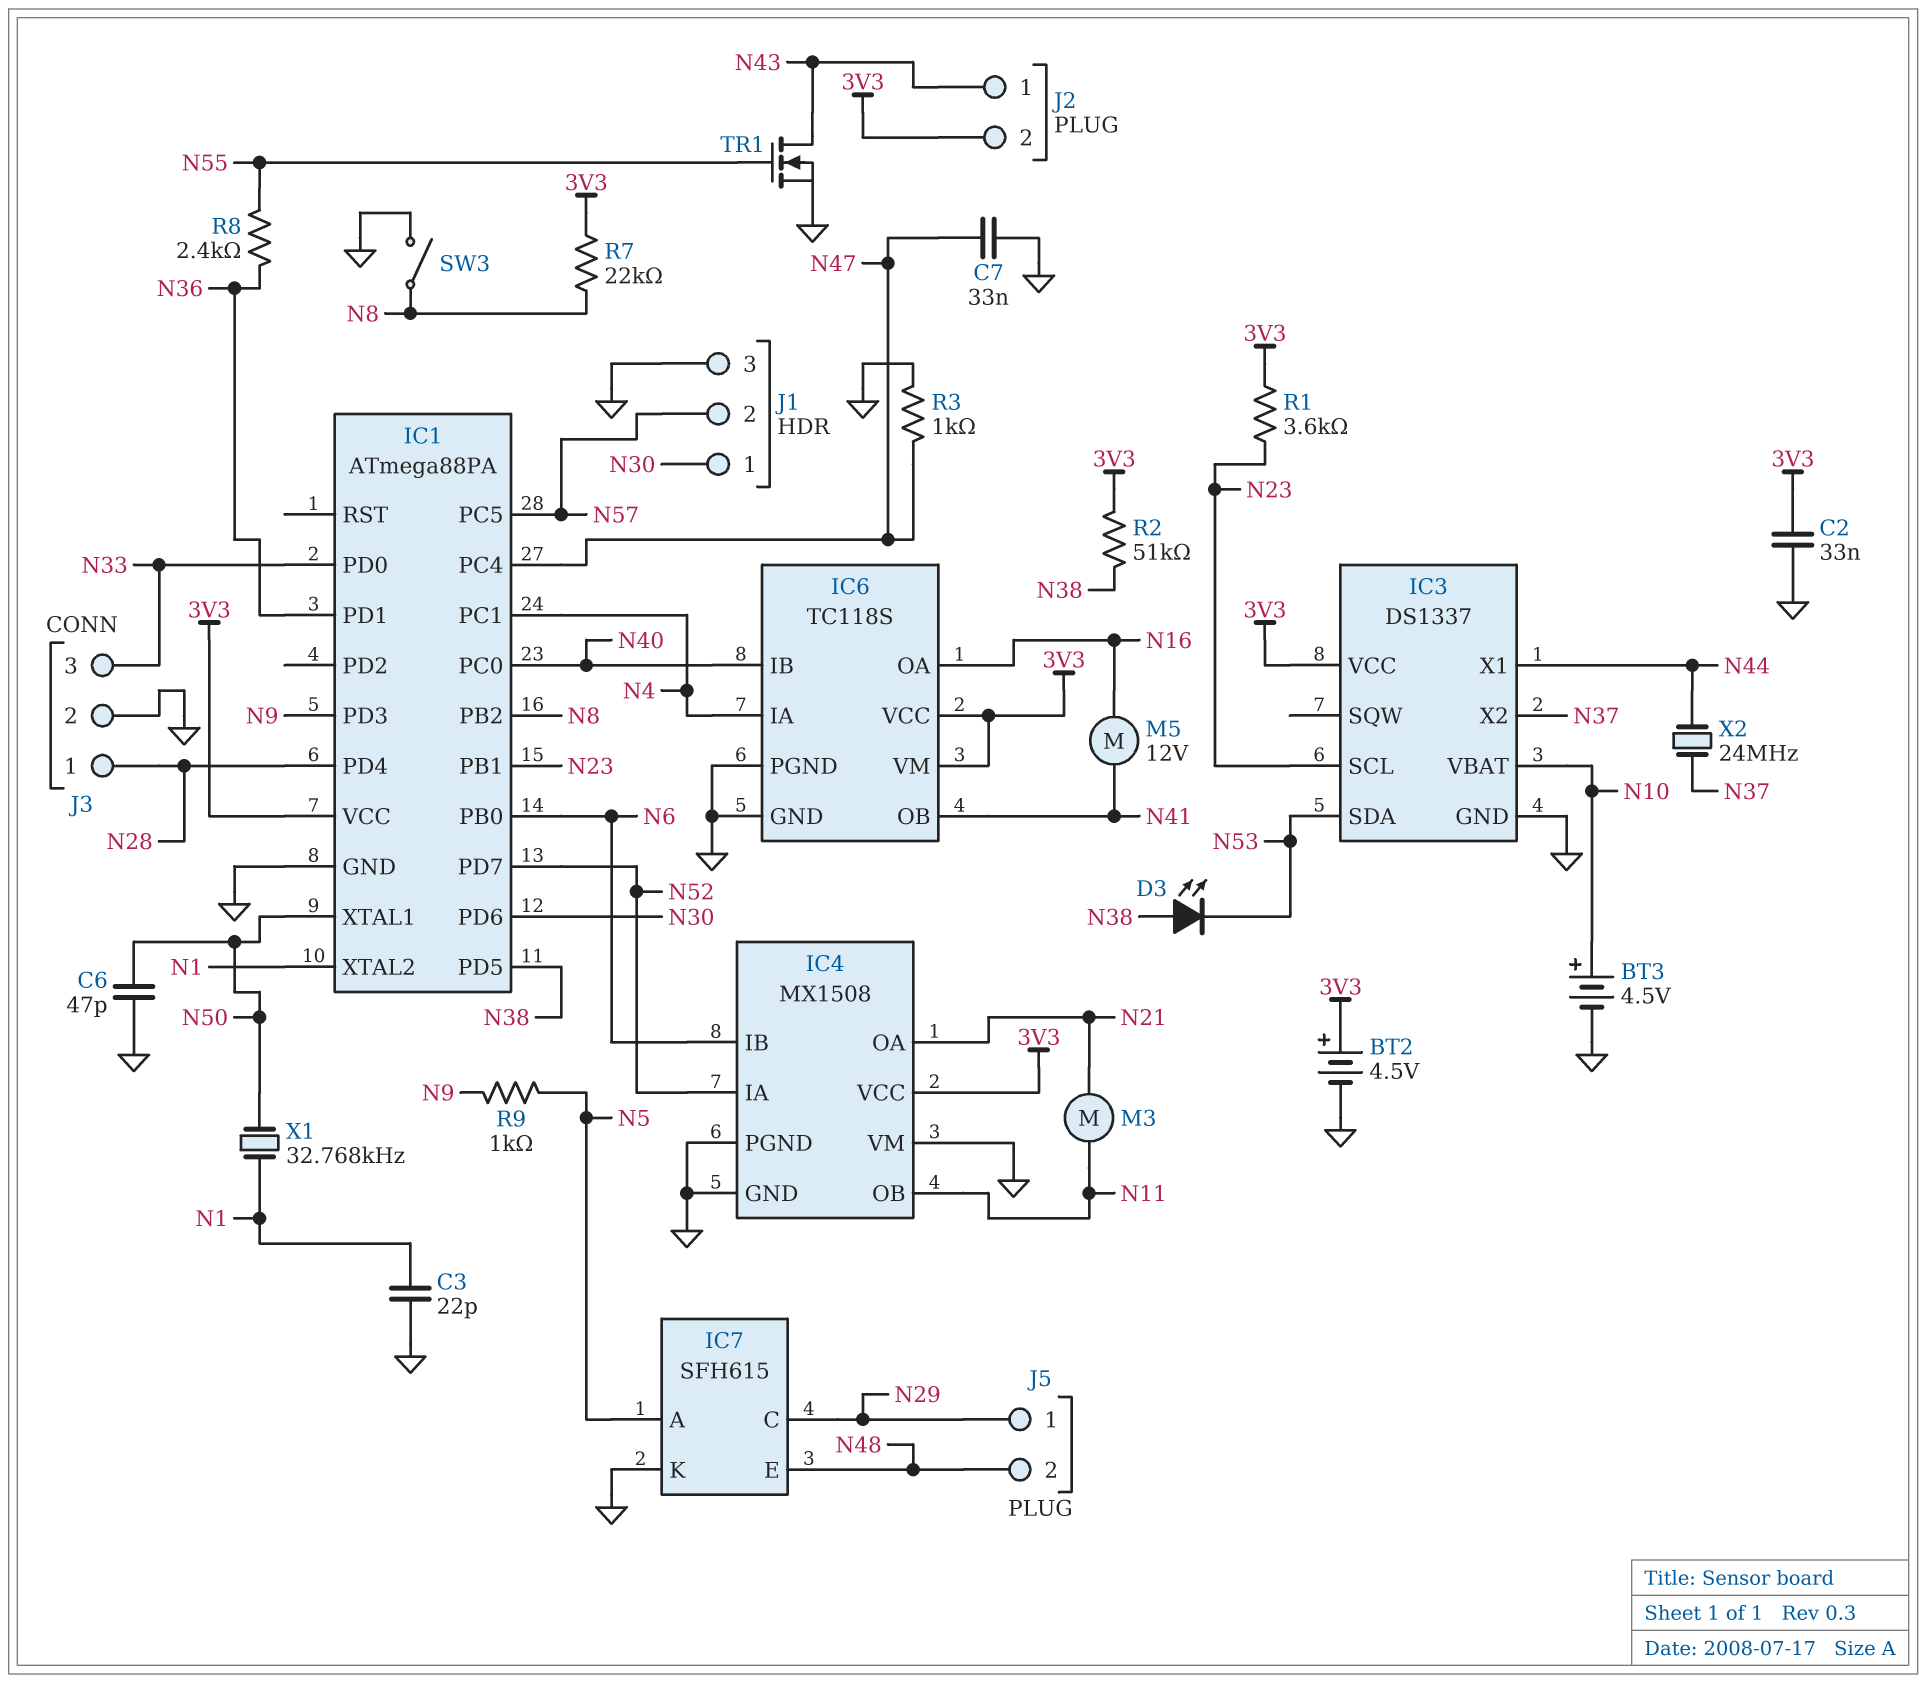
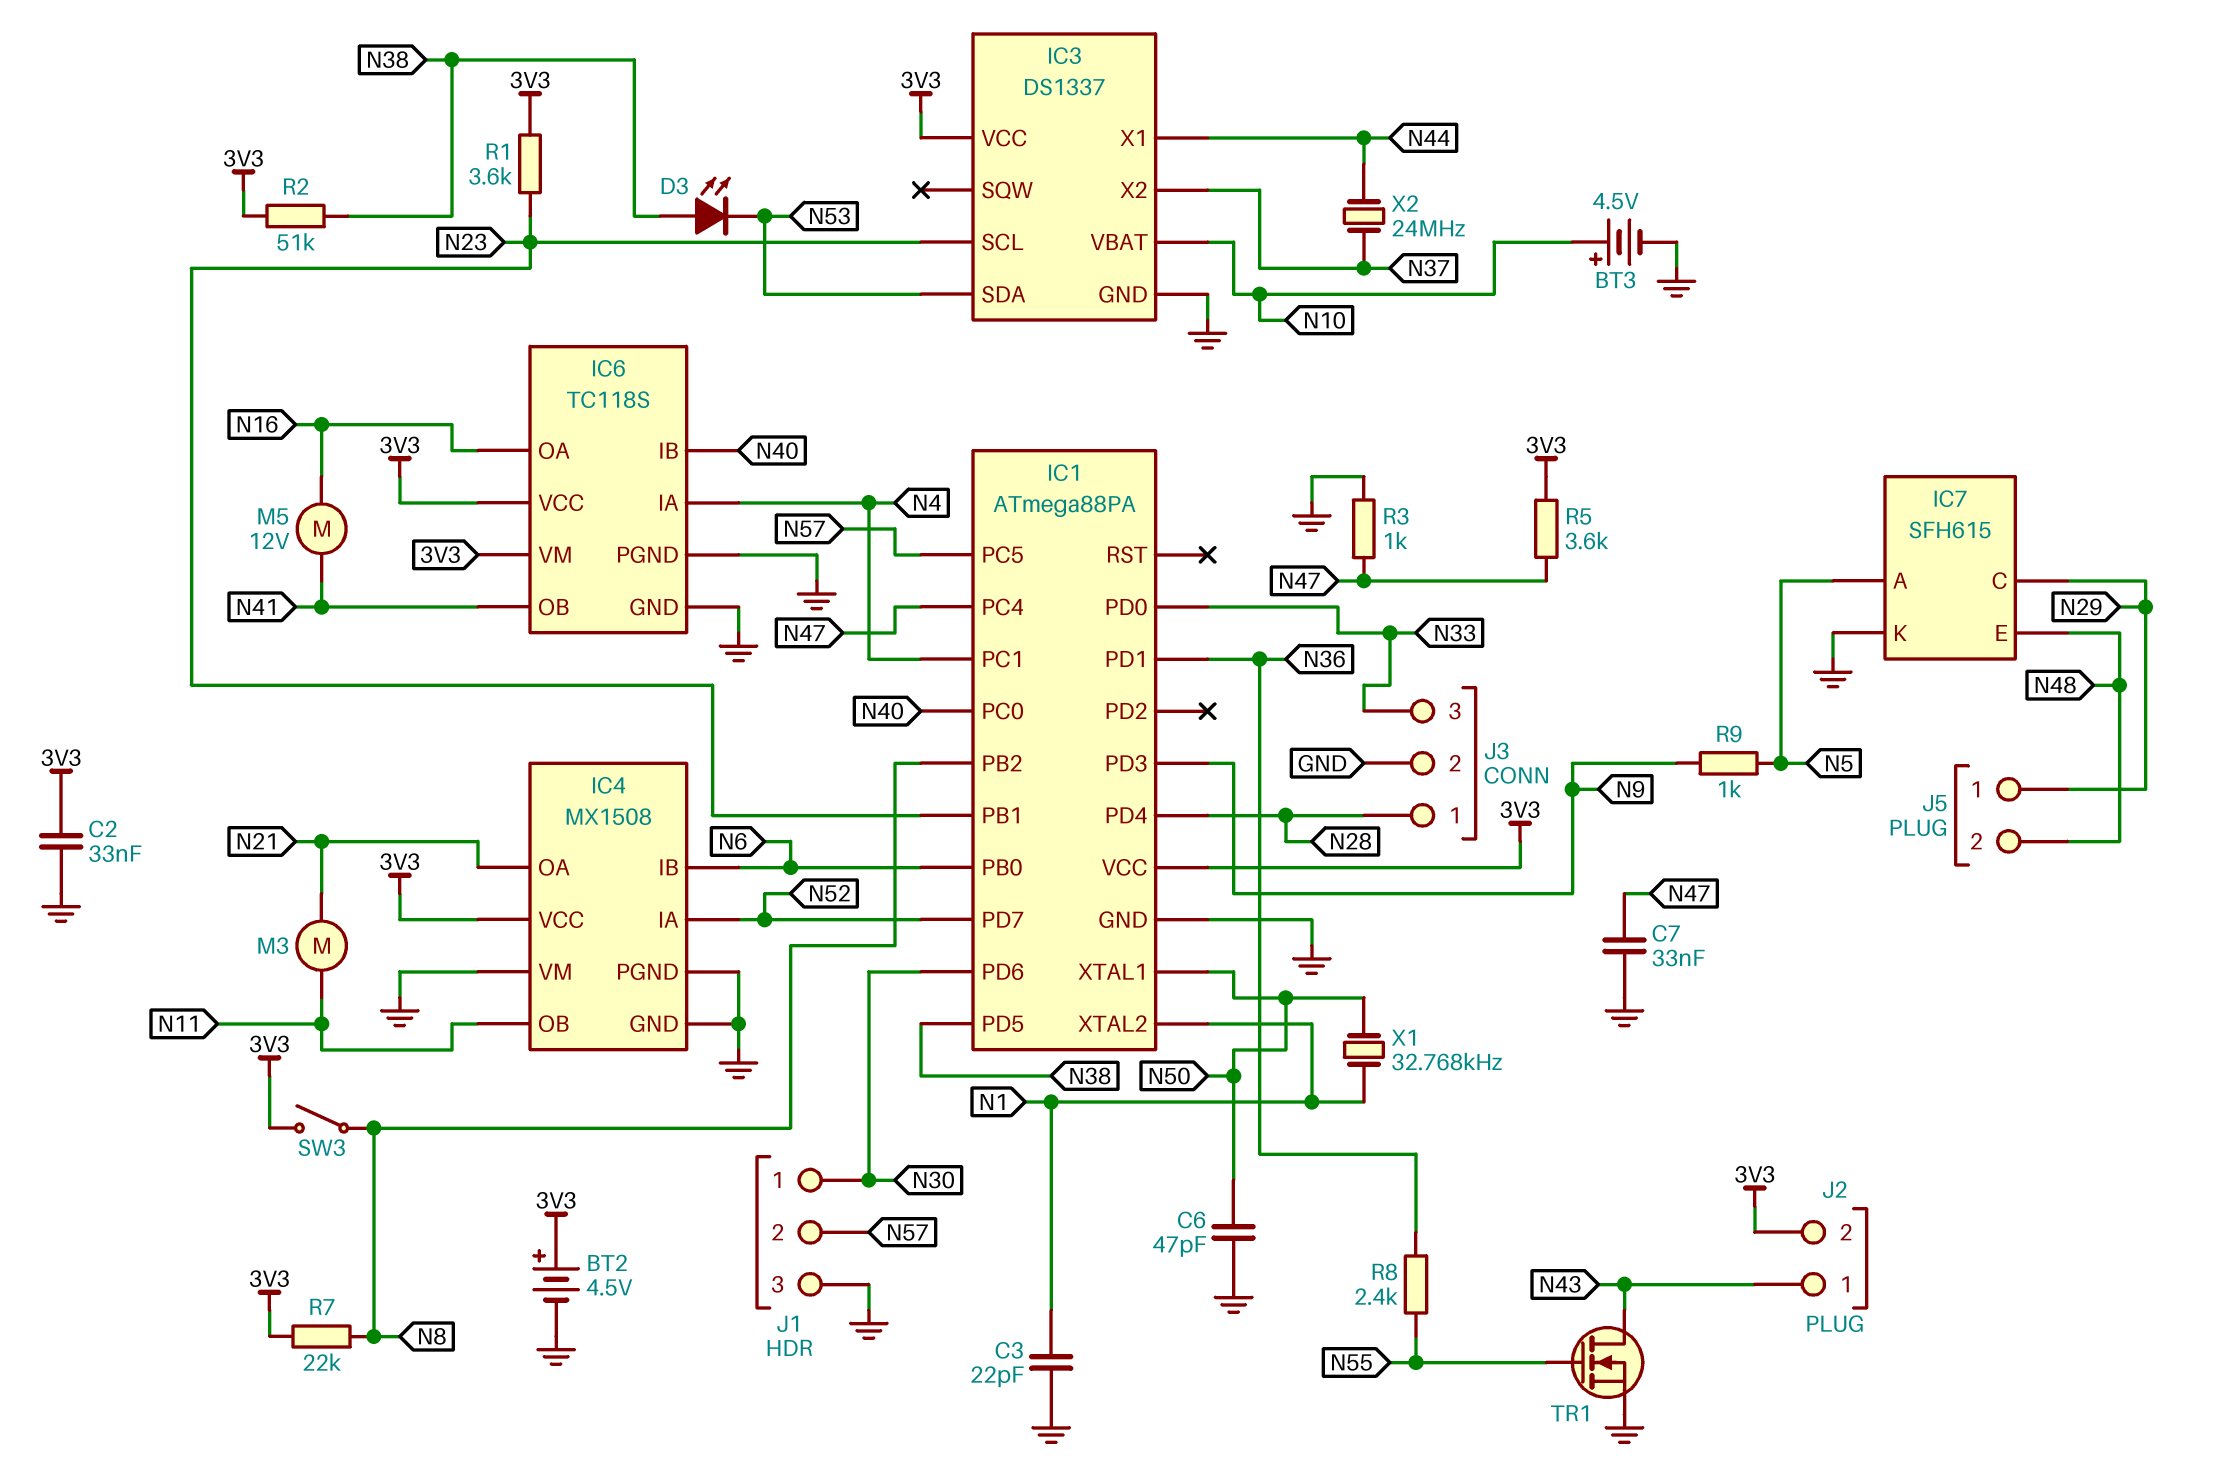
R5: none -> 3.6k (3V3, N47)
SW3: switch (GND, N8) -> switch (3V3, N8)

